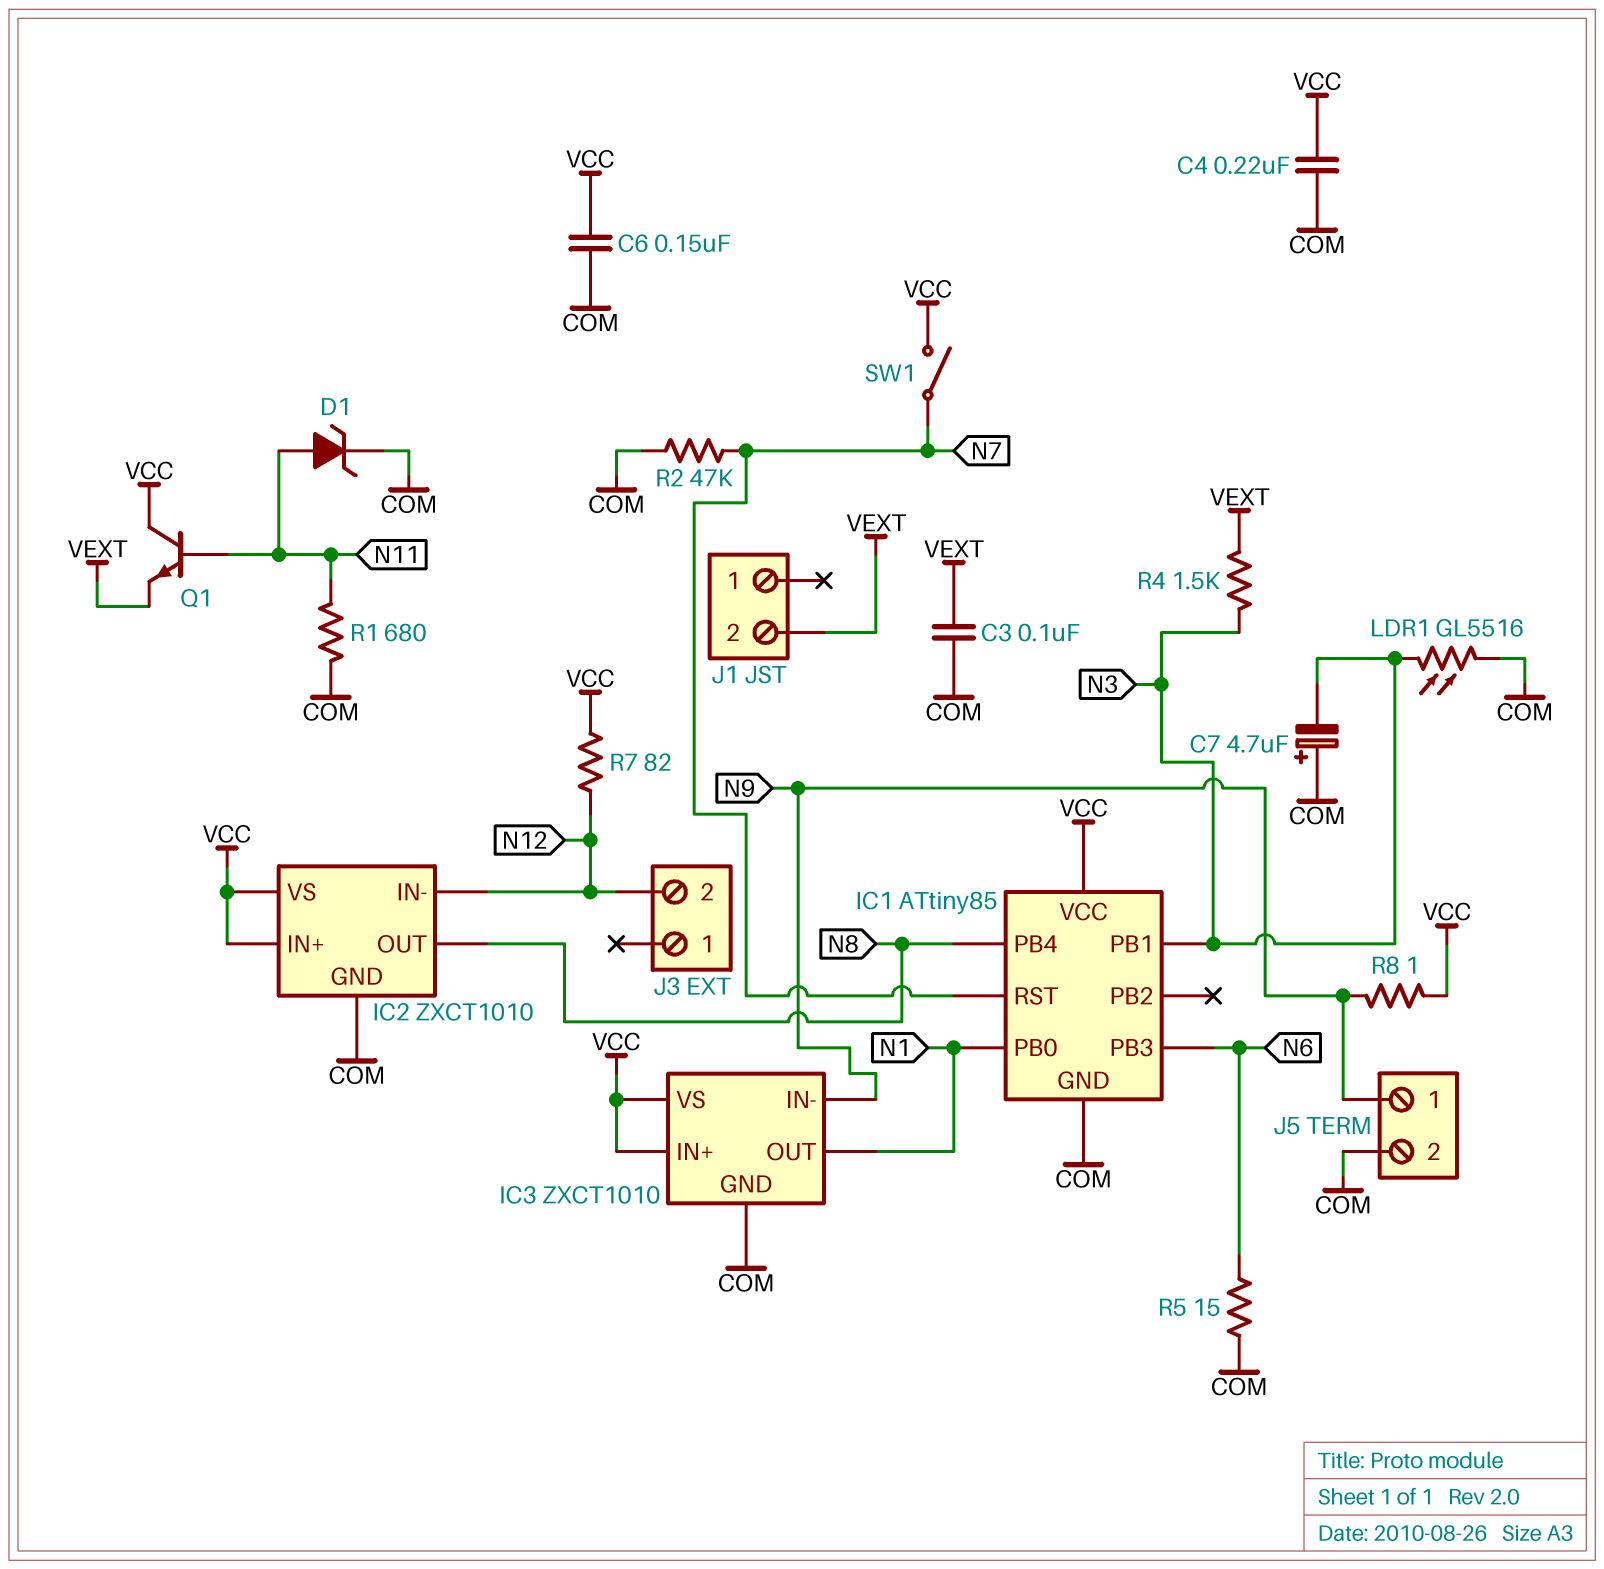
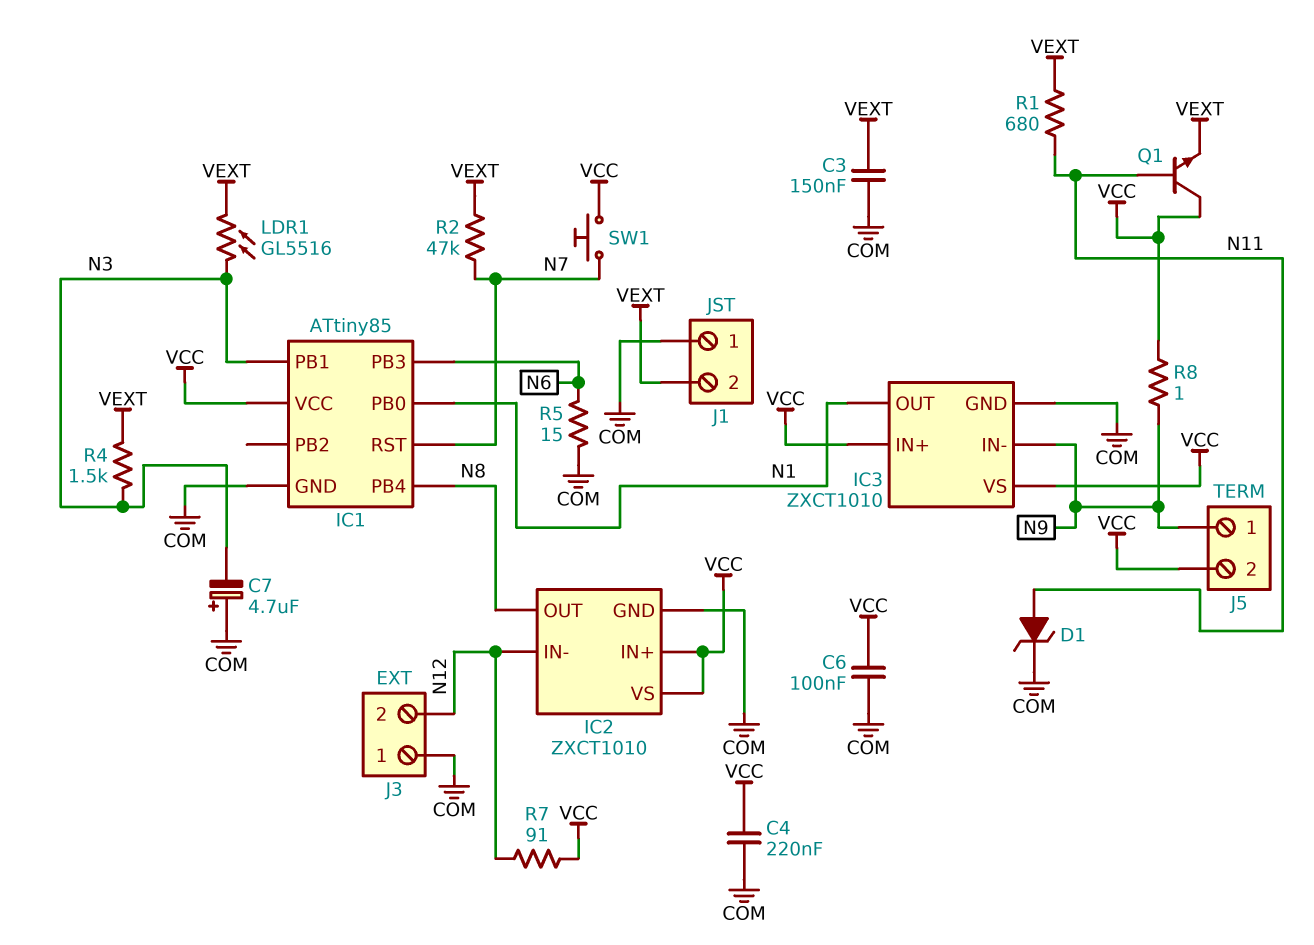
C3: 100nF (COM, VEXT) -> 150nF (COM, VEXT)
C6: 150nF (COM, VCC) -> 100nF (COM, VCC)
J1 pin 1: none -> COM
J3 pin 1: none -> COM
J5 pin 2: COM -> VCC
LDR1: GL5516 (COM, N3) -> GL5516 (N3, VEXT)
R1: 680 (COM, N11) -> 680 (N11, VEXT)
R2: 47k (COM, N7) -> 47k (N7, VEXT)
R7: 82 (N12, VCC) -> 91 (N12, VCC)
SW1: switch (N7, VCC) -> button (N7, VCC)

